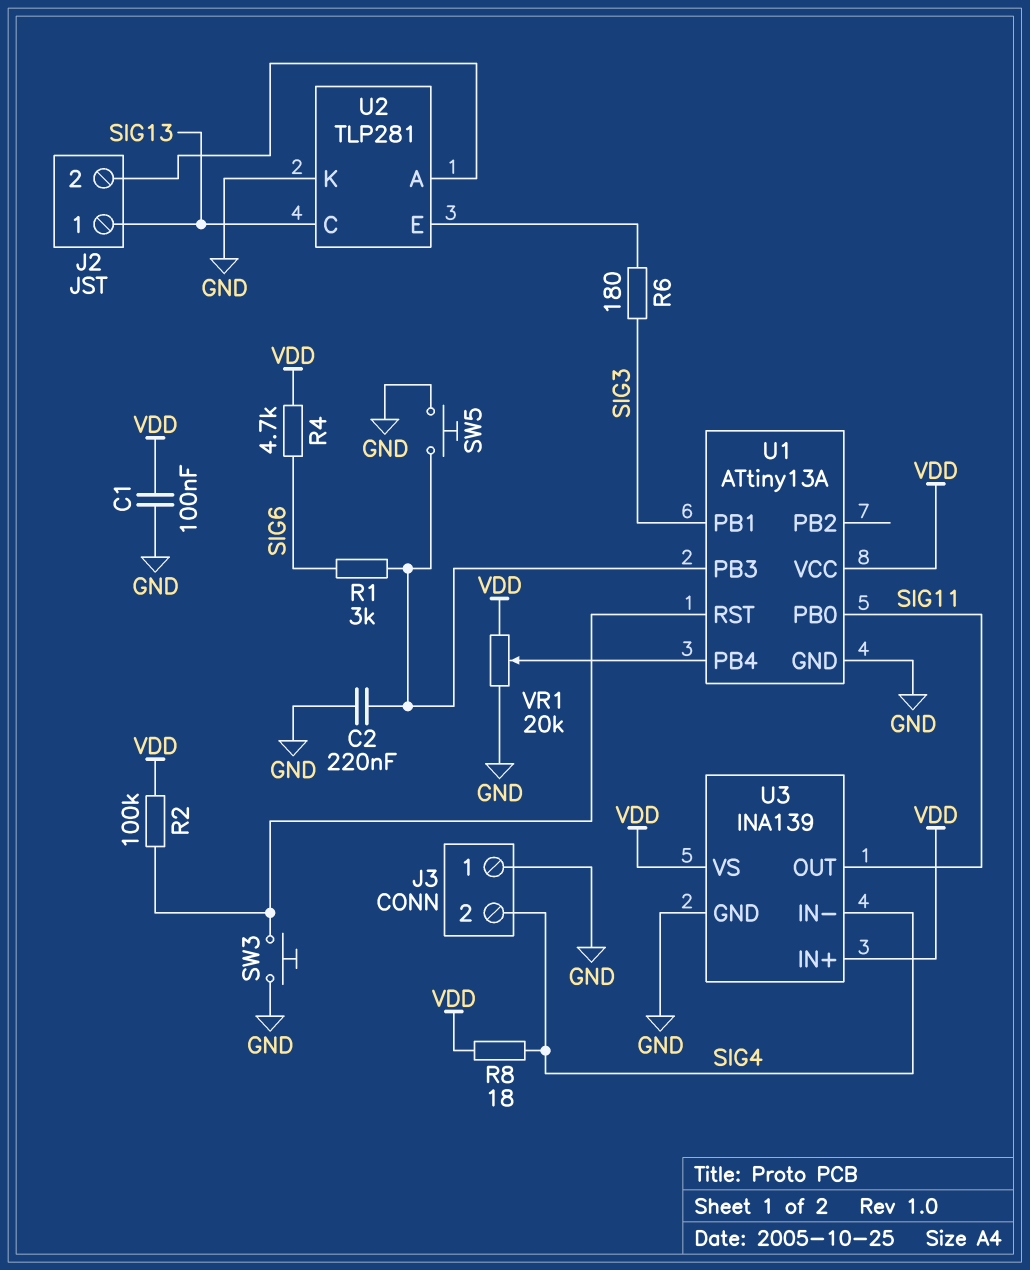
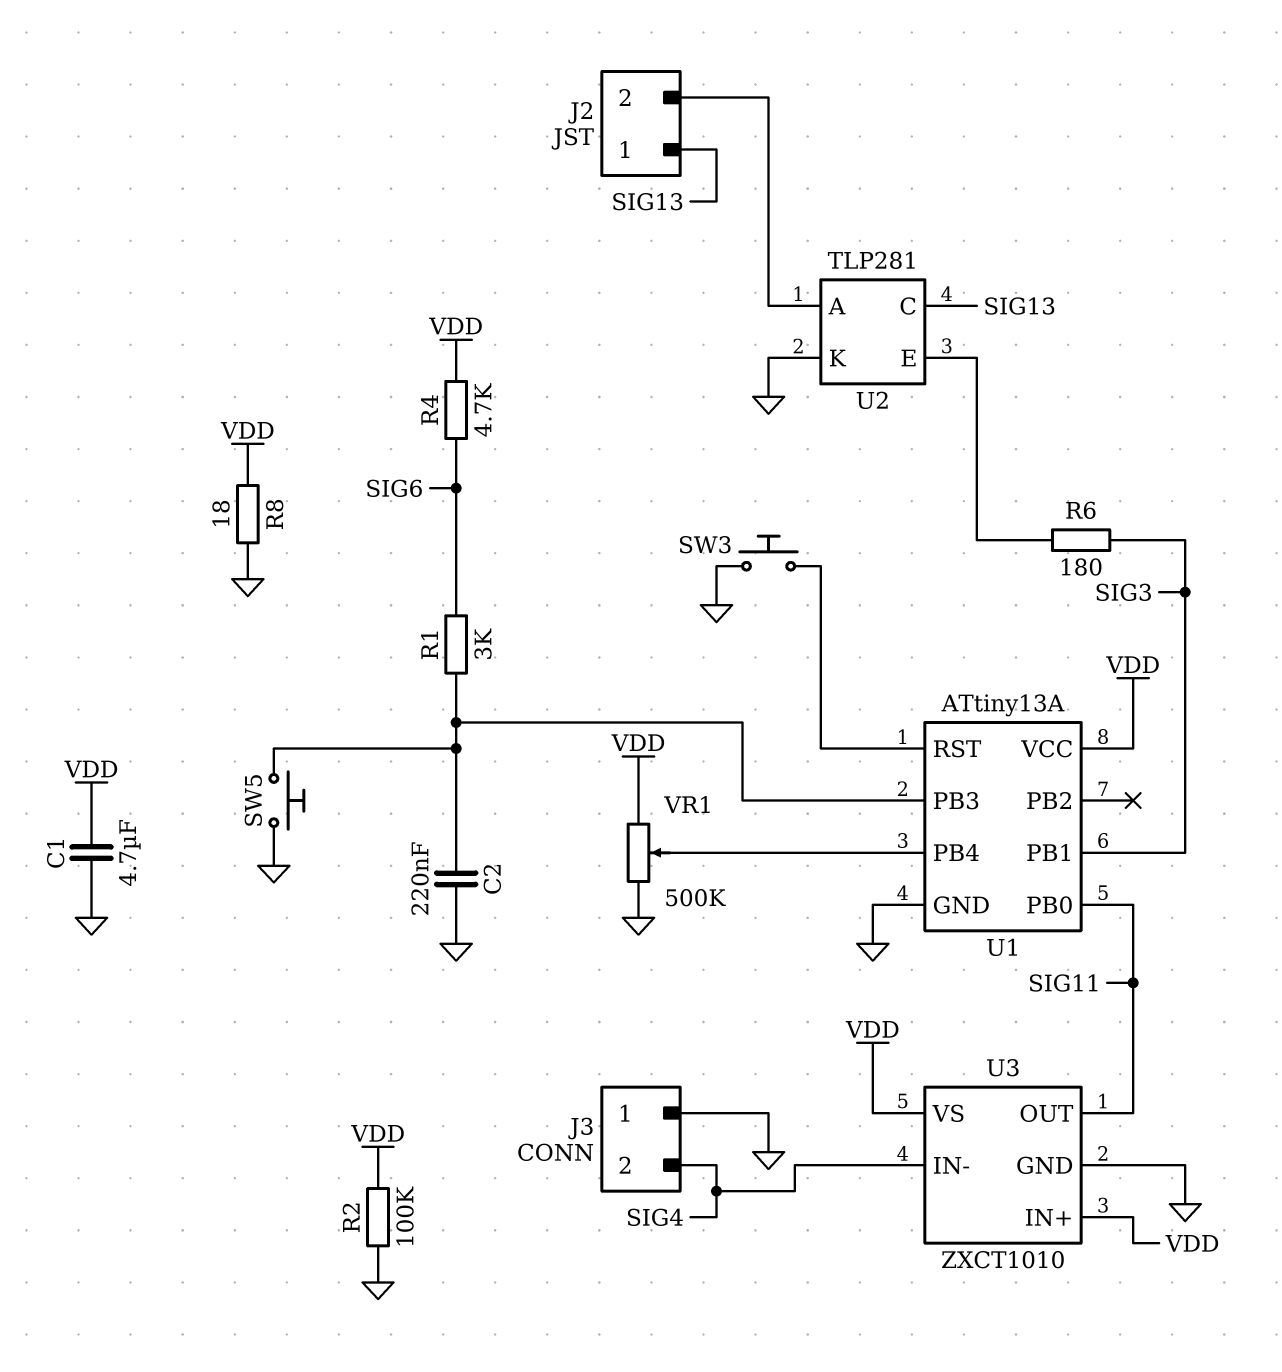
C1: 100nF (GND, VDD) -> 4.7uF (GND, VDD)
R2: 100k (U1/RST, VDD) -> 100k (GND, VDD)
R8: 18 (SIG4, VDD) -> 18 (GND, VDD)
U3: INA139 -> ZXCT1010
VR1: 20k (GND, VDD, wiper U1/PB4) -> 500k (GND, VDD, wiper U1/PB4)

